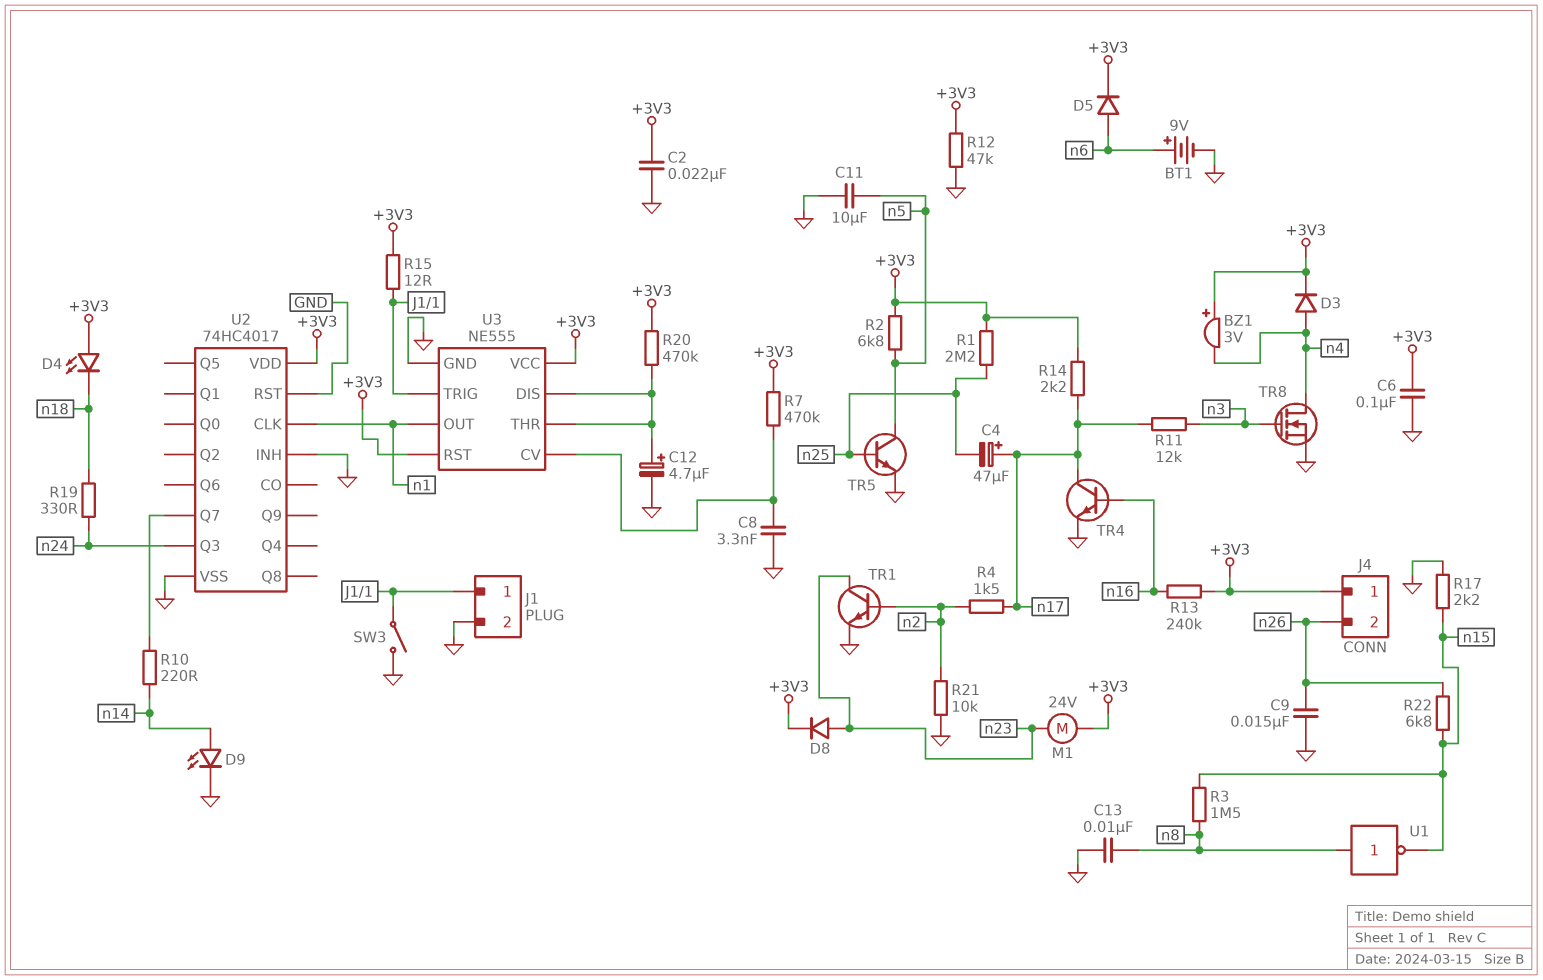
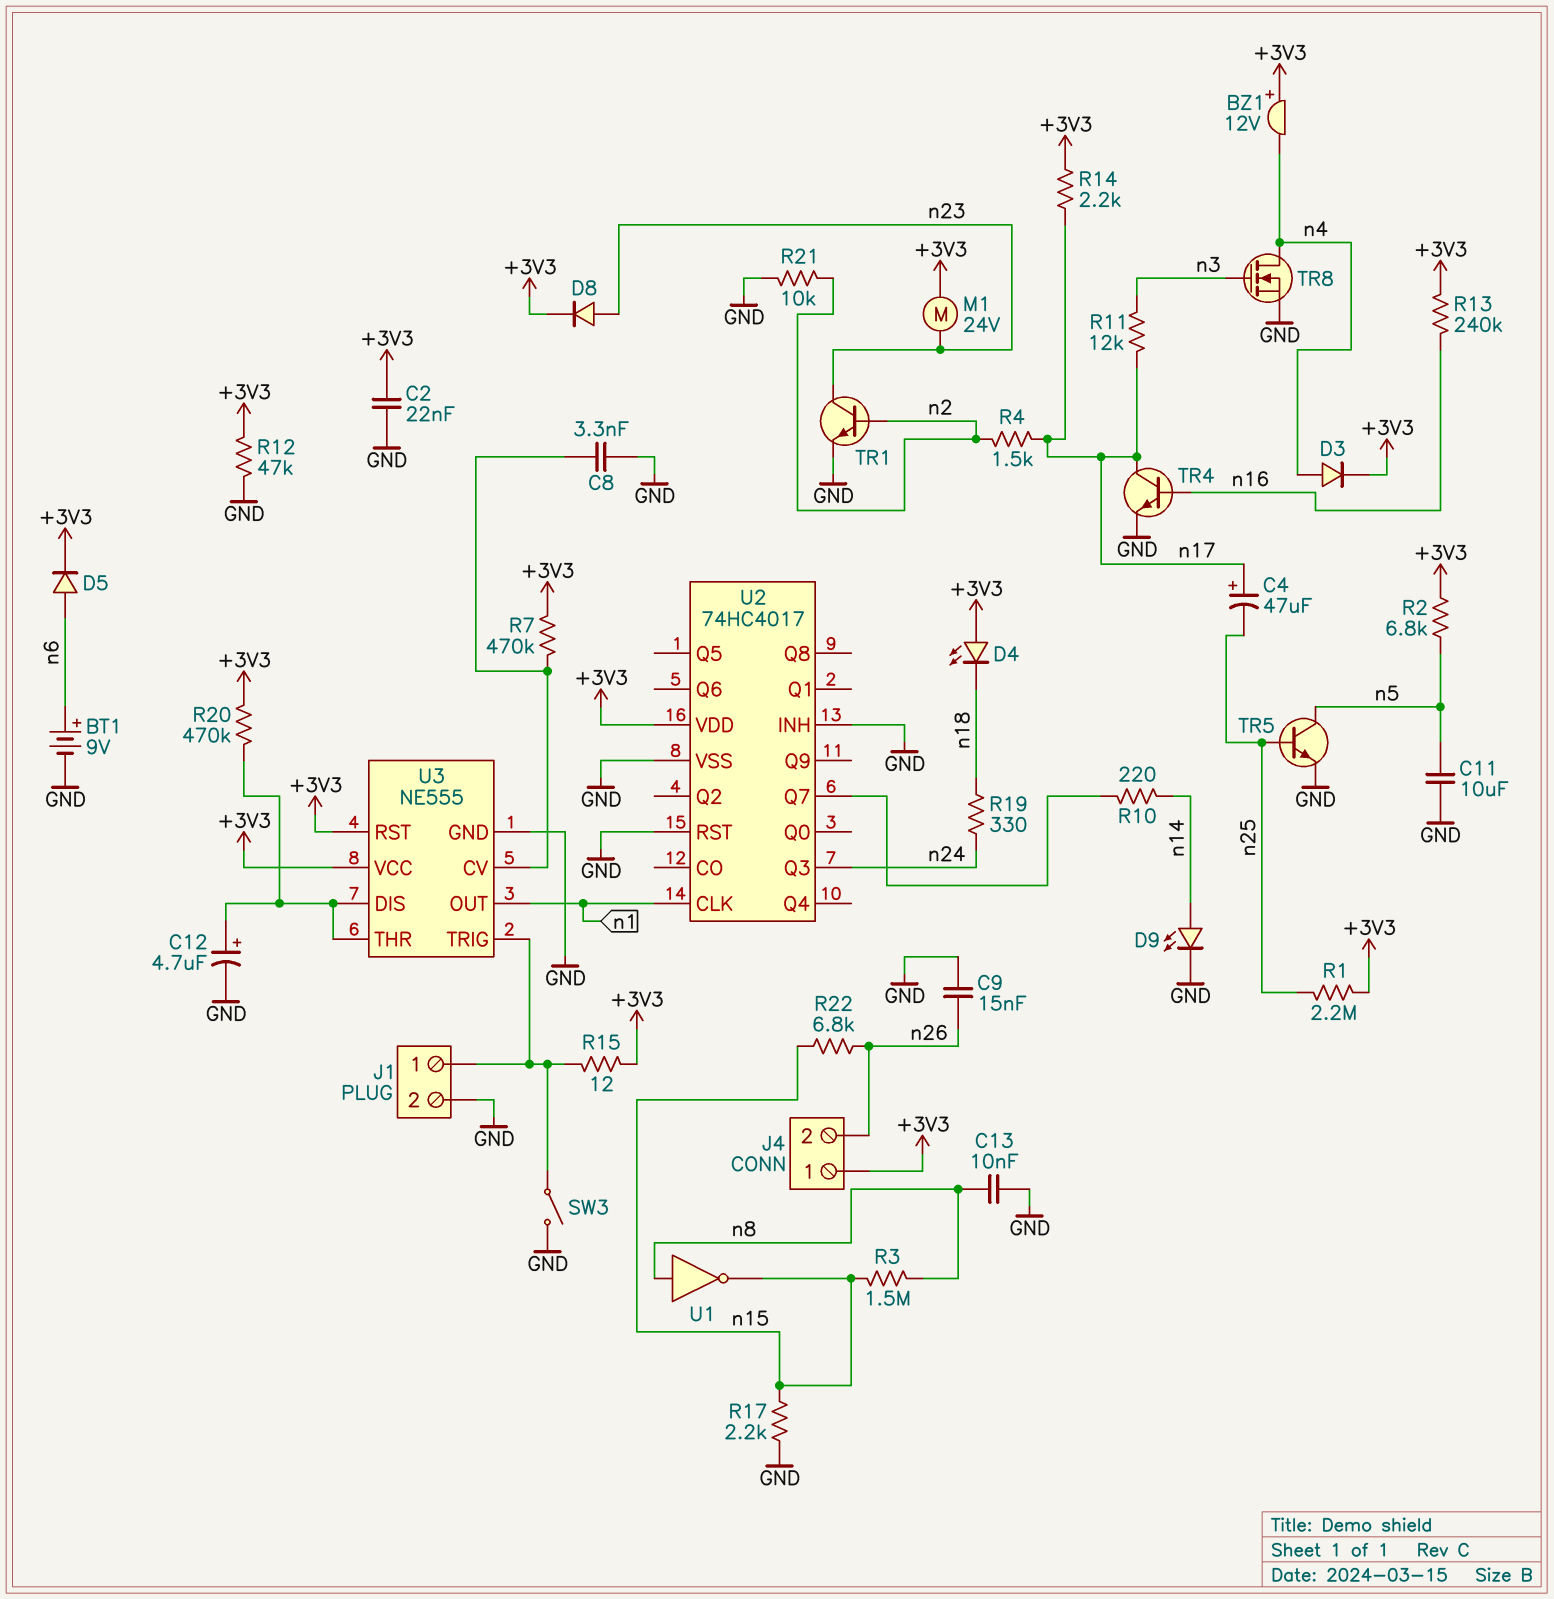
BZ1: buzzer 3V (plus +3V3, minus n4) -> buzzer 12V (plus +3V3, minus n4)
C6: 100nF (+3V3, GND) -> none

